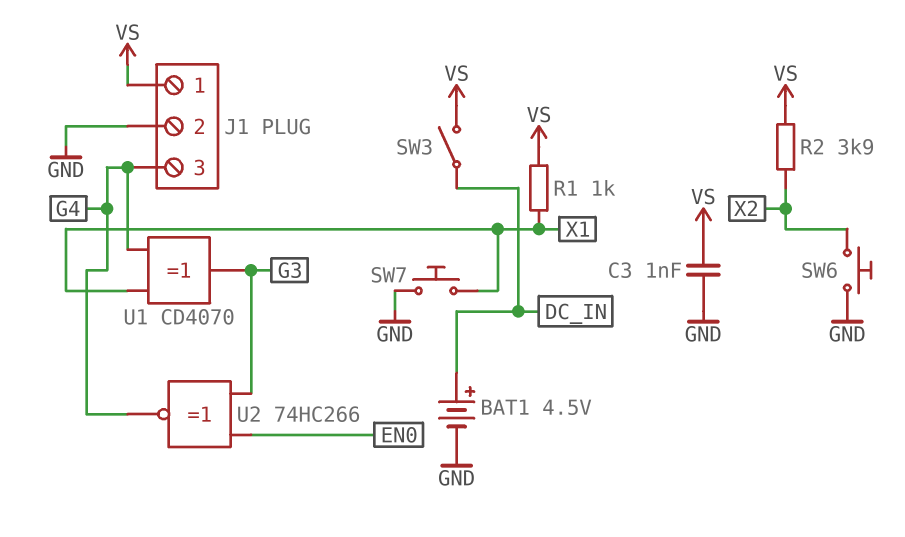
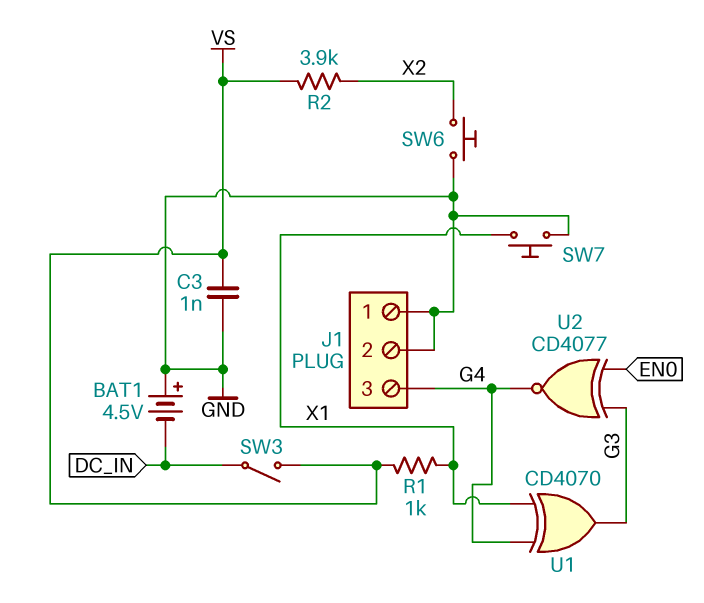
BAT1: 4.5V (plus DC_IN, minus GND) -> 4.5V (plus GND, minus DC_IN)
J1 pin 1: VS -> GND
U2: XNOR 74HC266 (in EN0, in G3, out G4) -> XNOR CD4077 (in EN0, in G3, out G4)

